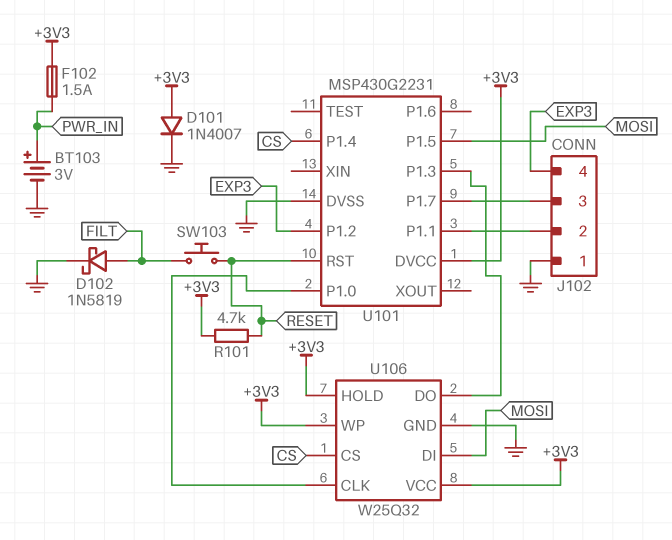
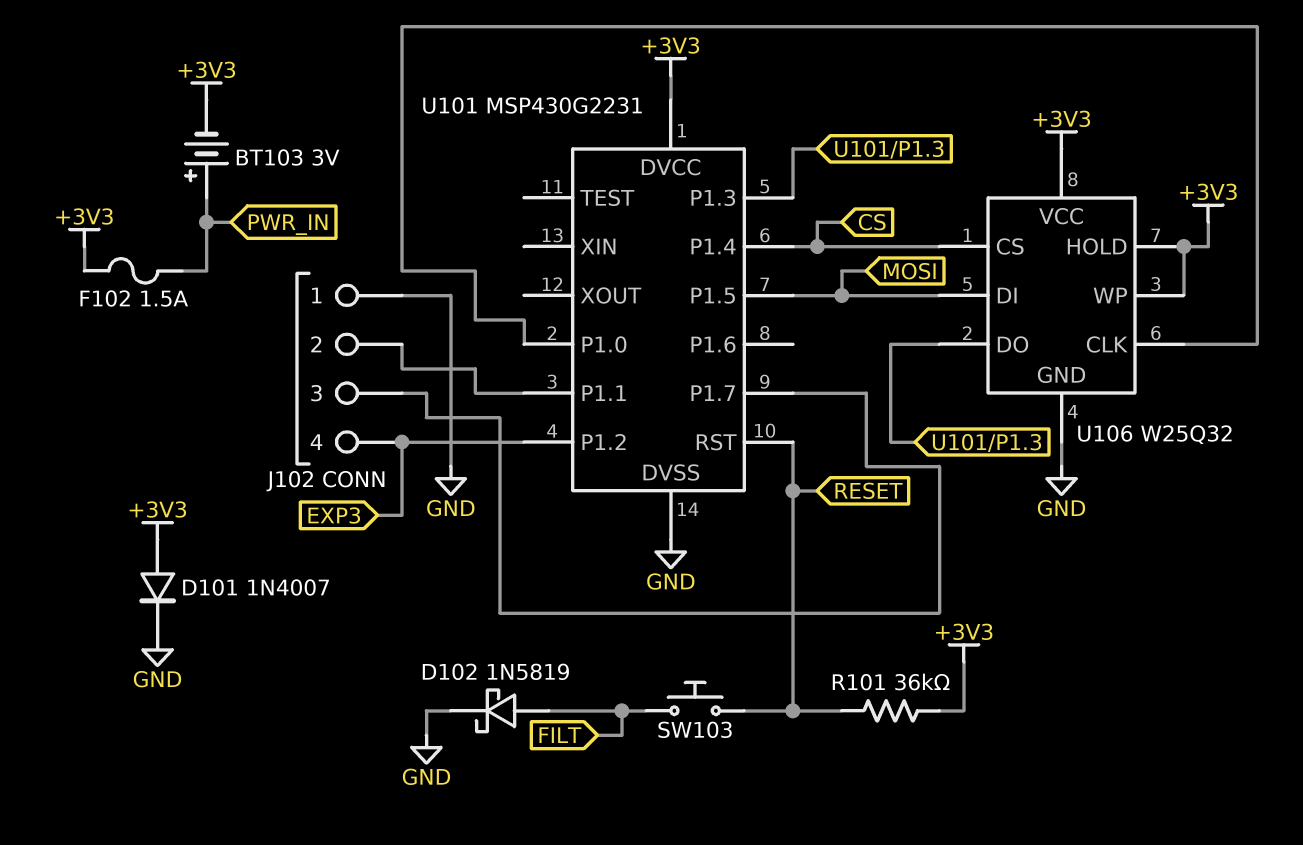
BT103: 3V (plus PWR_IN, minus GND) -> 3V (plus PWR_IN, minus +3V3)
R101: 4.7k (+3V3, RESET) -> 36k (+3V3, RESET)

